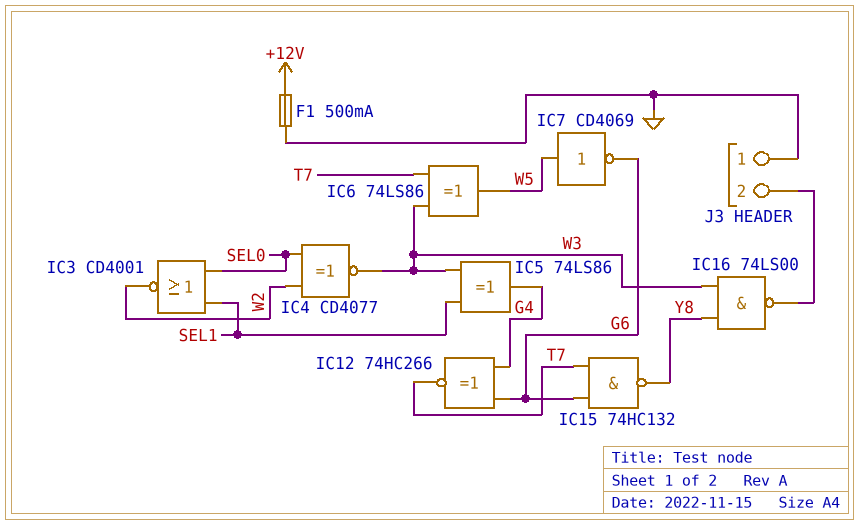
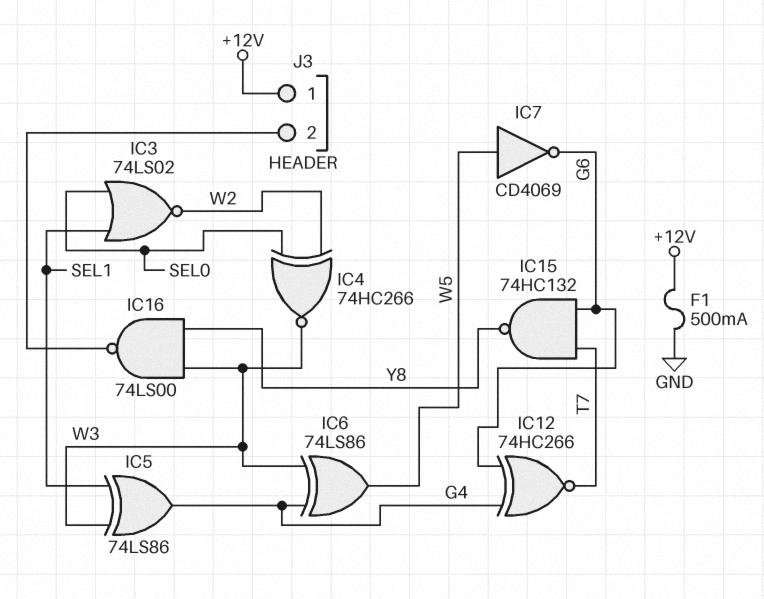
IC3: NOR CD4001 (in SEL0, in SEL1, out W2) -> NOR 74LS02 (in SEL0, in SEL1, out W2)
IC4: XNOR CD4077 (in SEL0, in W2, out W3) -> XNOR 74HC266 (in SEL0, in W2, out W3)
IC6: XOR 74LS86 (in T7, in W3, out W5) -> XOR 74LS86 (in G4, in W3, out W5)
J3 pin 1: GND -> +12V

